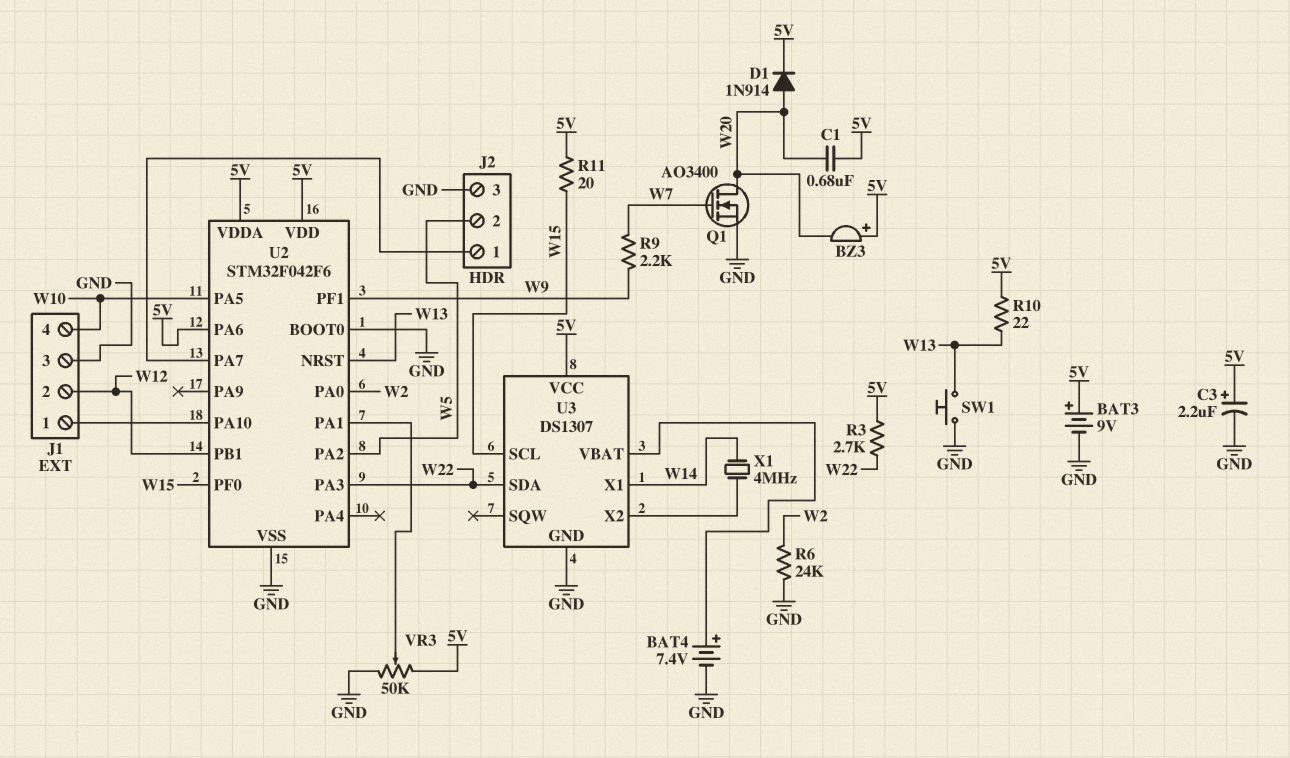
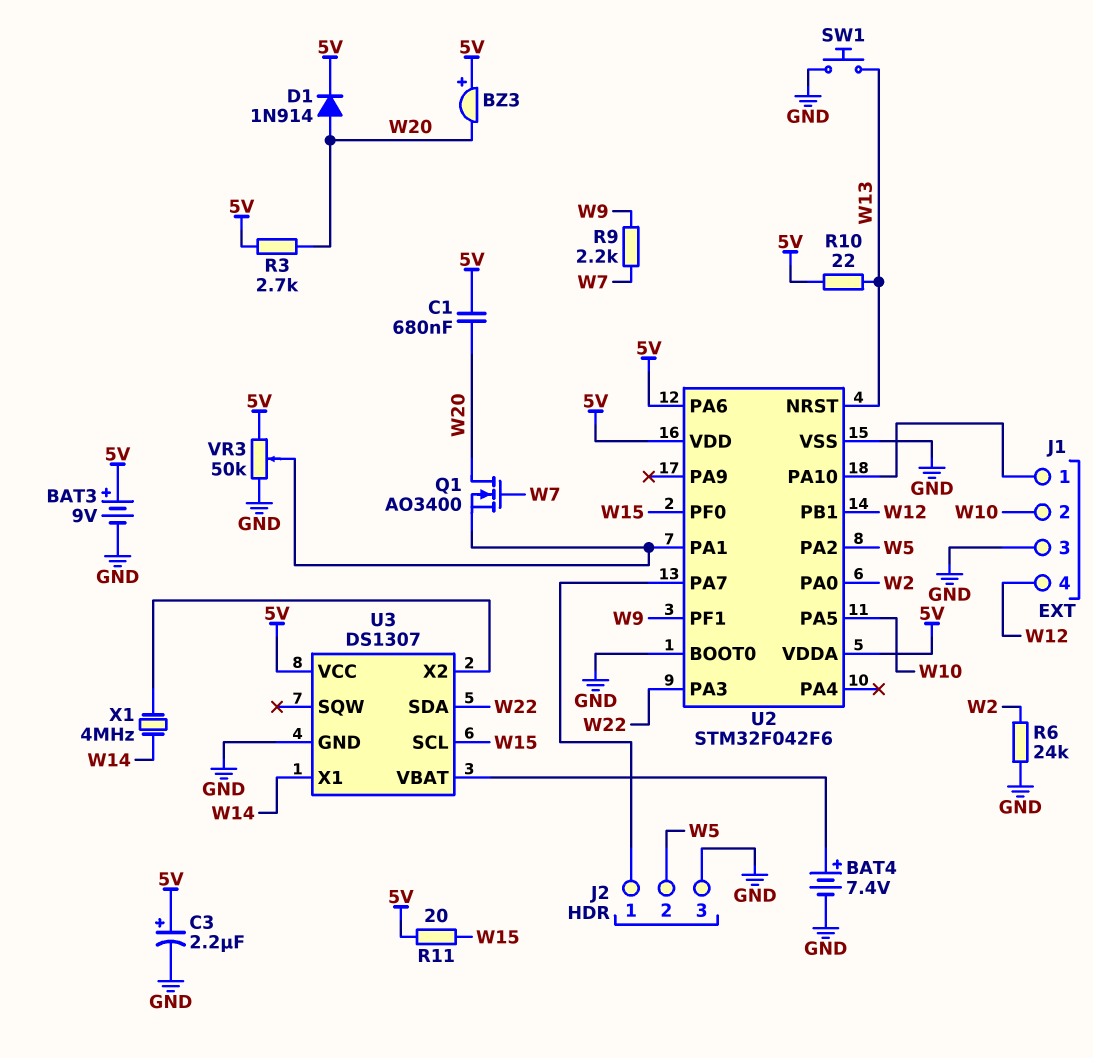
J1 pin 2: W12 -> W10
J1 pin 4: W10 -> W12
Q1: NMOS AO3400 (G W7, D W20, S GND) -> NMOS AO3400 (G W7, D W20, S U2/PA1)
R3: 2.7k (5V, W22) -> 2.7k (5V, W20)

